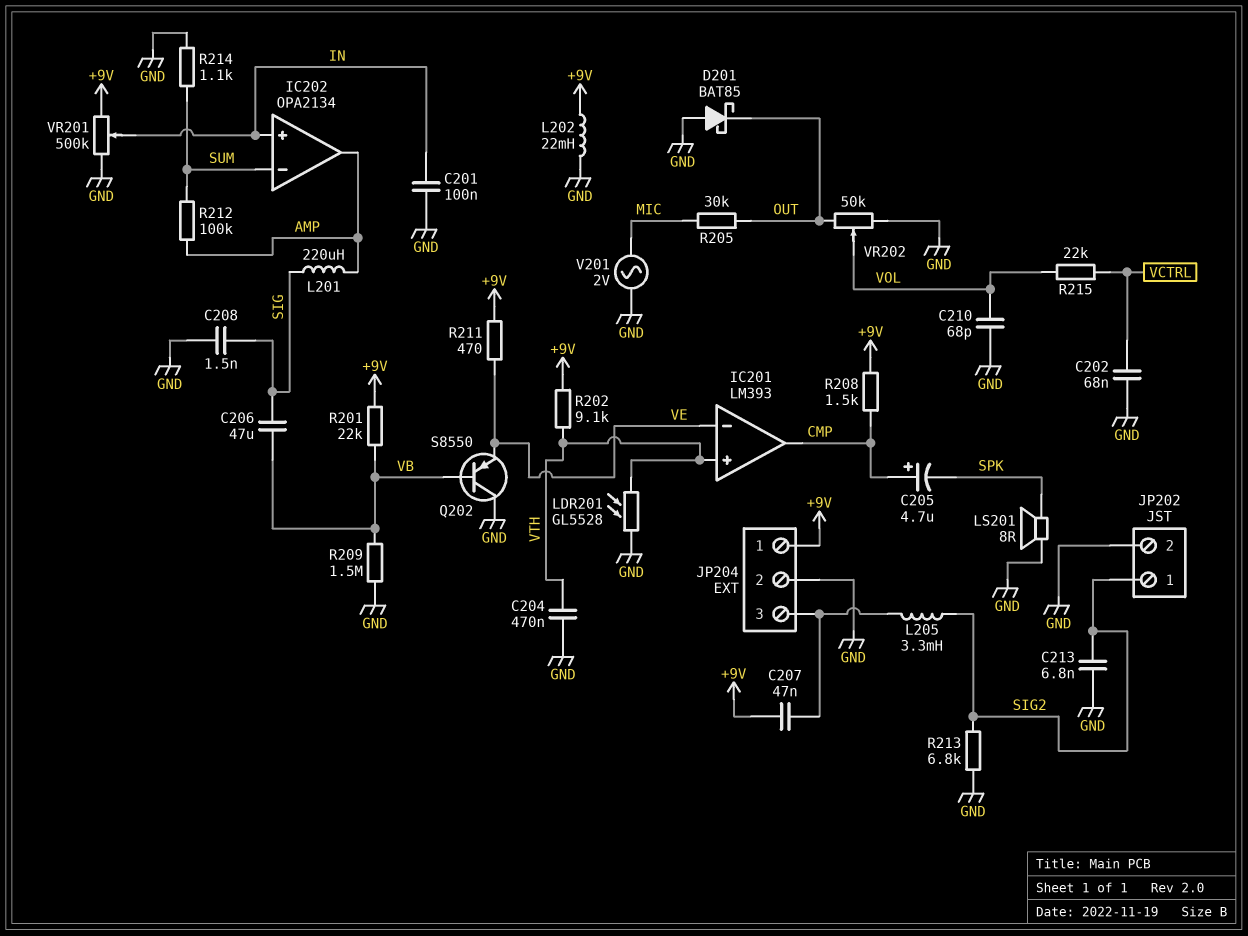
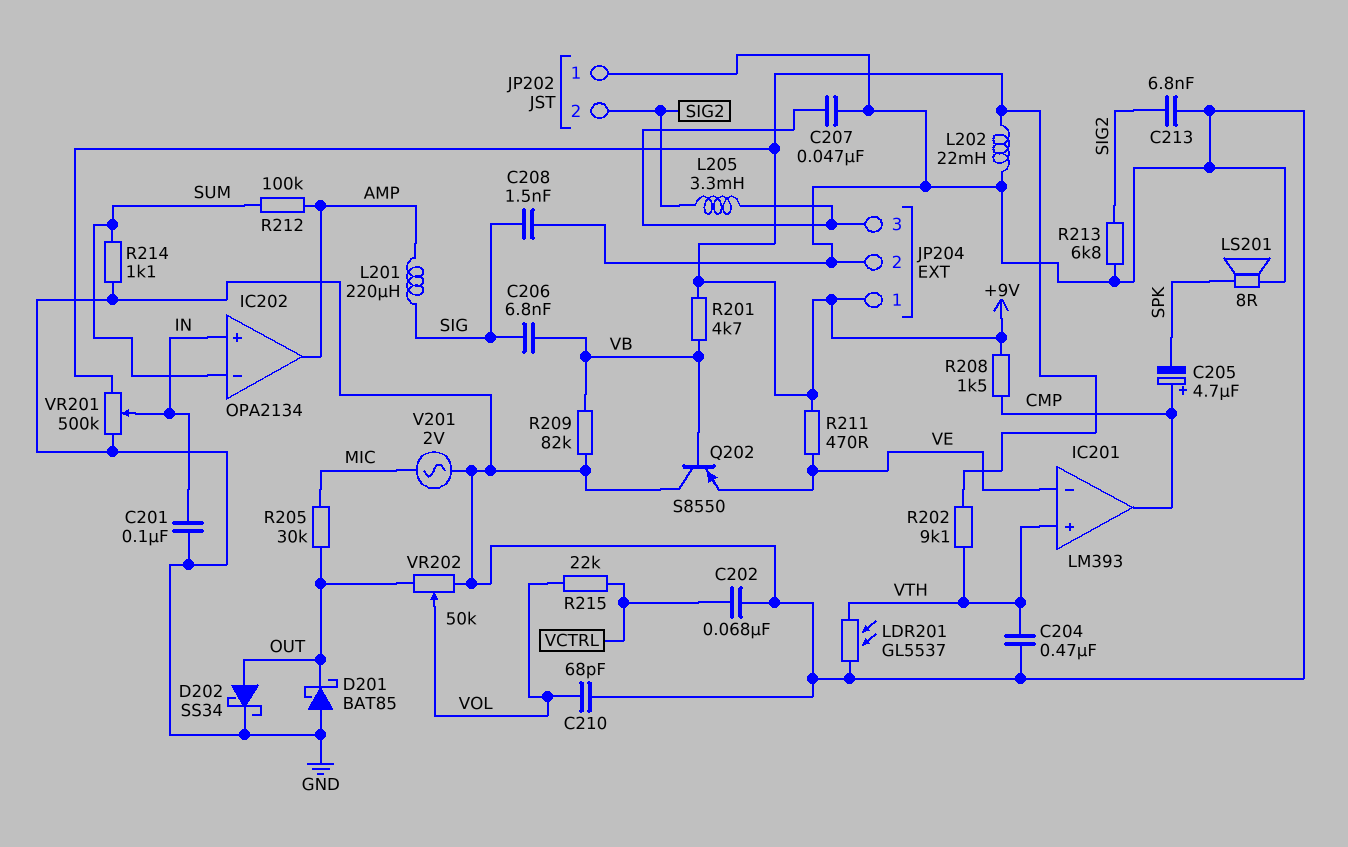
C206: 47uF (SIG, VB) -> 6.8nF (SIG, VB)
C207: 47nF (+9V, JP204/3) -> 47nF (GND, JP204/3)
D202: none -> schottky SS34 (A OUT, K GND)
JP202 pin 1: SIG2 -> GND
JP202 pin 2: GND -> SIG2
LDR201: GL5528 (GND, VTH) -> GL5537 (GND, VTH)
R201: 22k (+9V, VB) -> 4.7k (+9V, VB)
R209: 1.5M (GND, VB) -> 82k (GND, VB)

